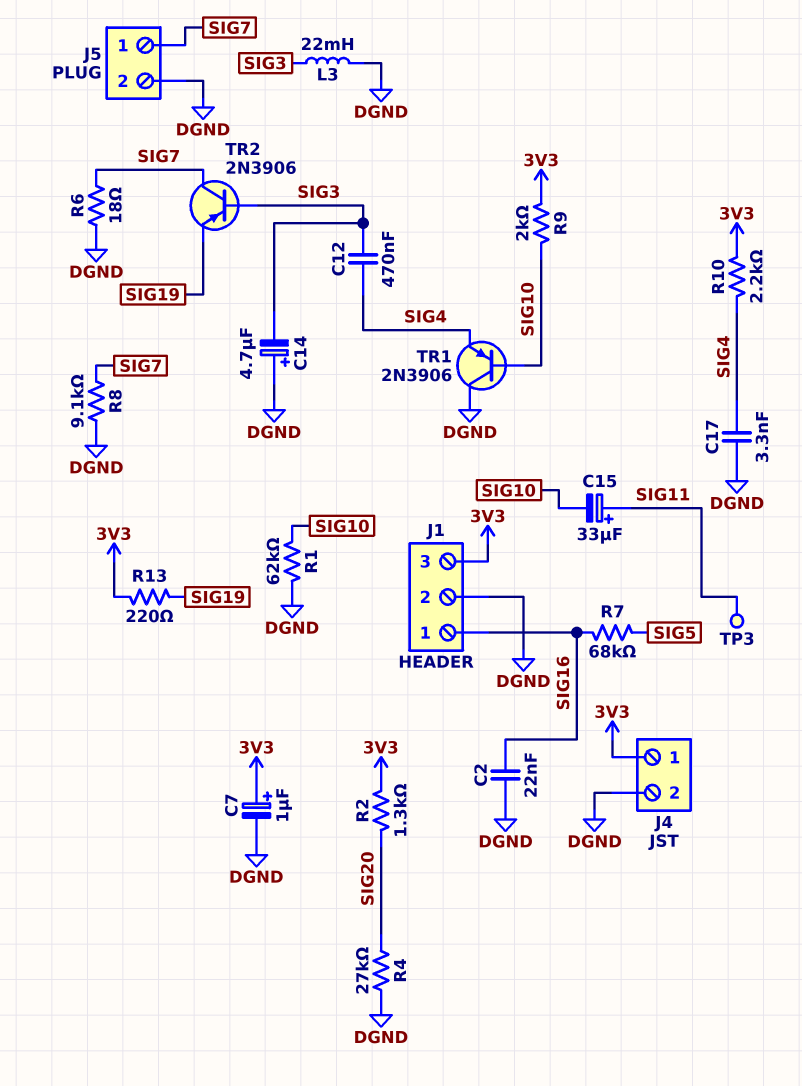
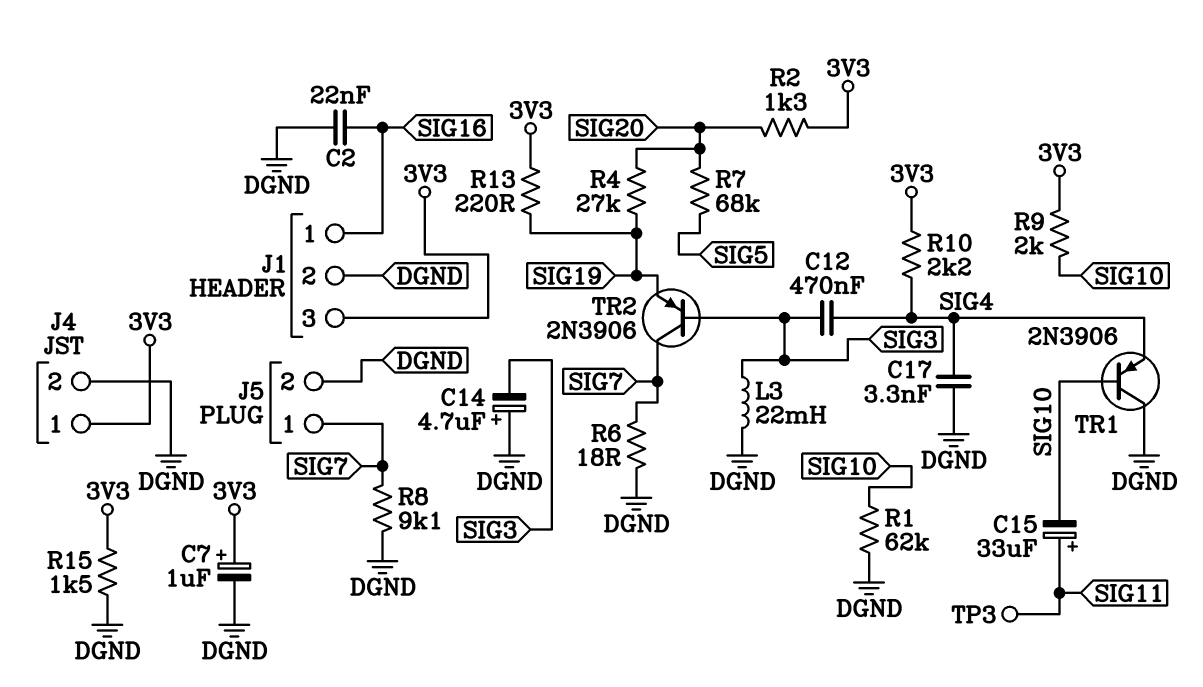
R4: 27k (DGND, SIG20) -> 27k (SIG19, SIG20)
R7: 68k (SIG5, SIG16) -> 68k (SIG5, SIG20)
R15: none -> 1.5k (3V3, DGND)

